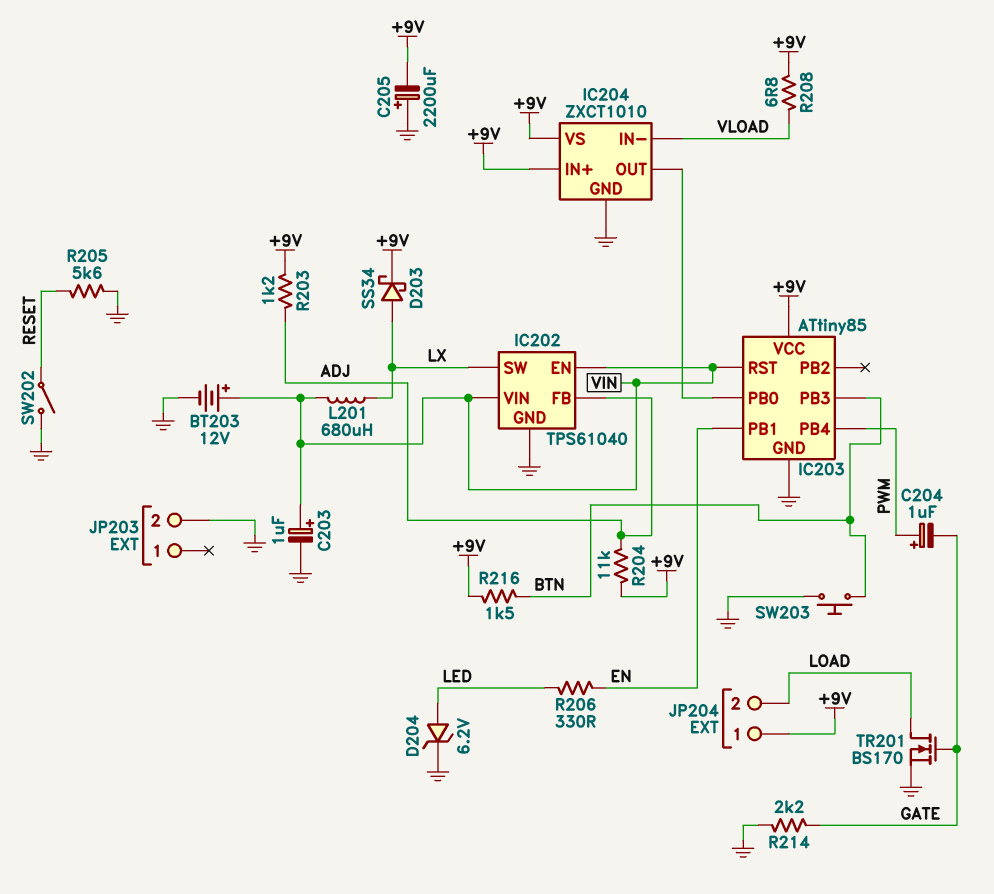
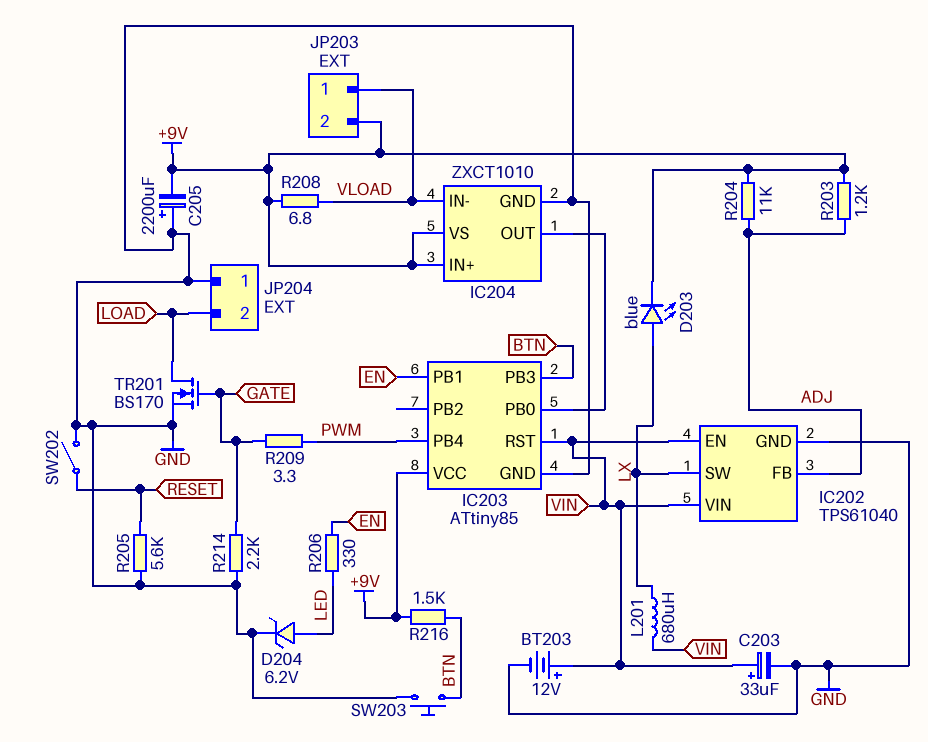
C203: 1uF (plus VIN, minus GND) -> 33uF (plus VIN, minus GND)
C204: 1uF (plus PWM, minus GATE) -> none
D203: schottky SS34 (A LX, K +9V) -> LED blue (A LX, K +9V)
JP203 pin 1: none -> VLOAD
JP203 pin 2: GND -> +9V
JP204 pin 1: +9V -> GND
R209: none -> 3.3 (GATE, PWM)

